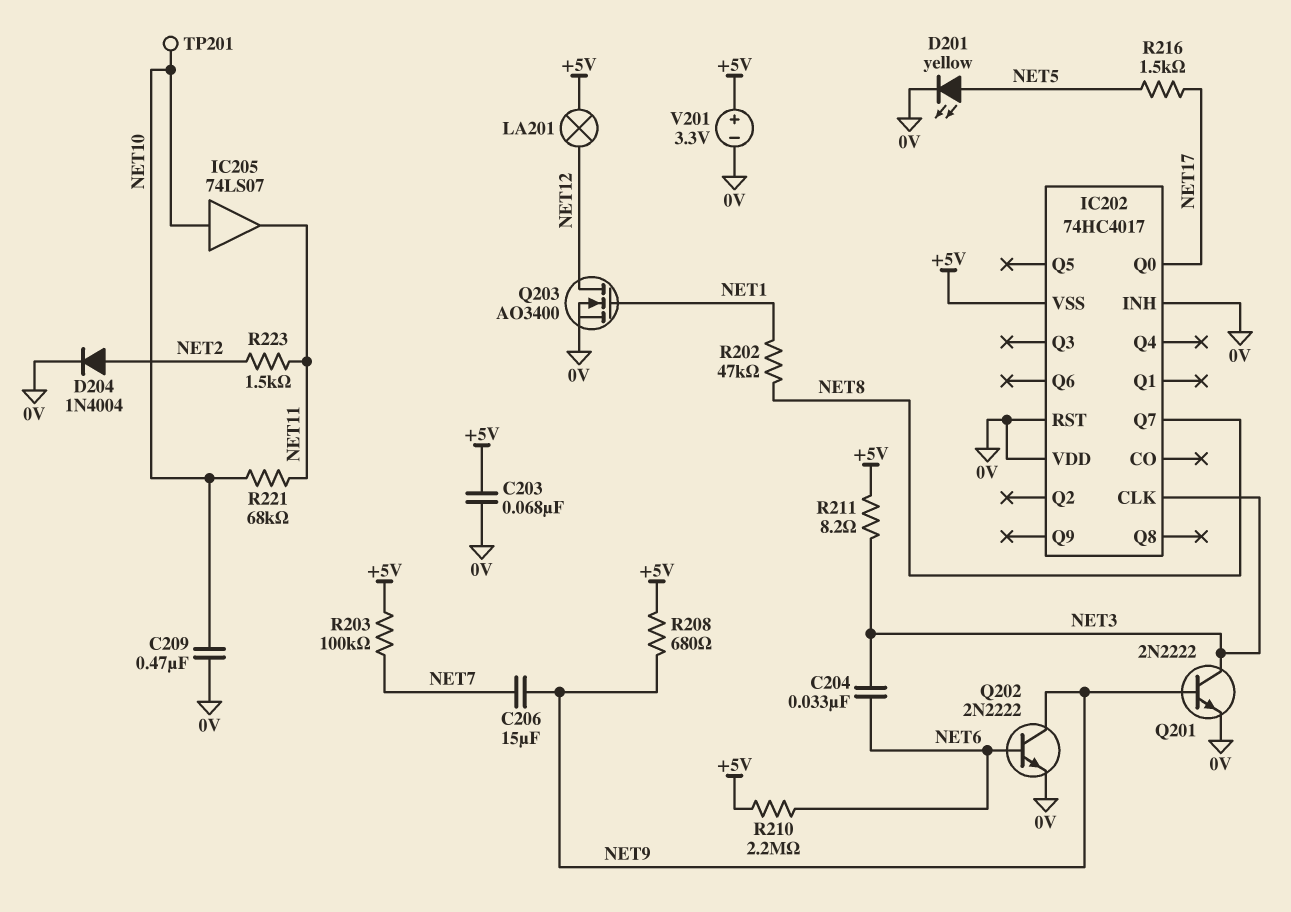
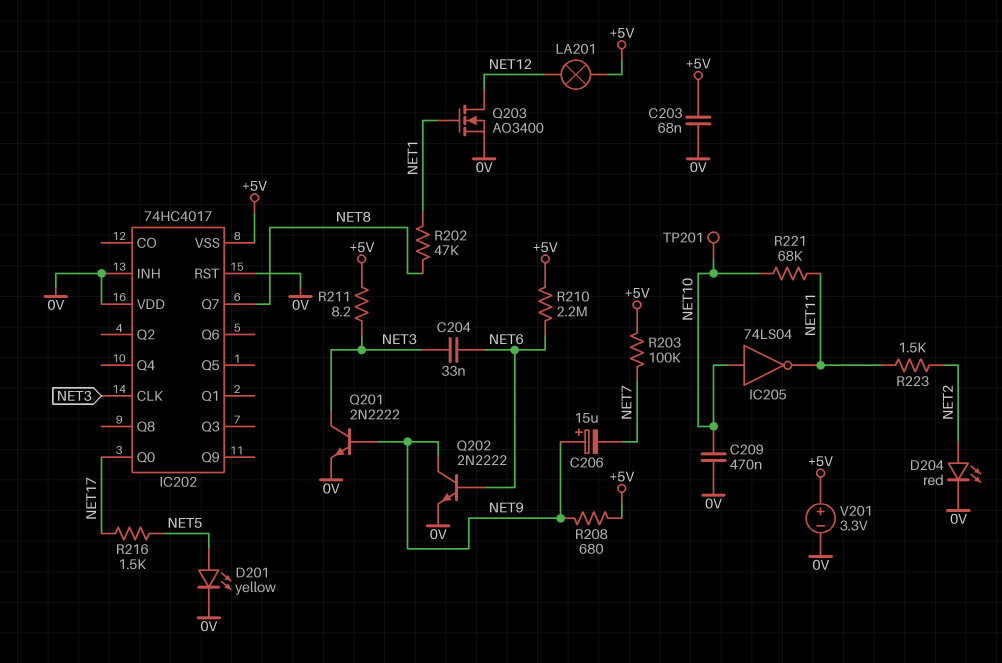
C206: 15uF (NET7, NET9) -> 15uF (plus NET9, minus NET7)
D204: diode 1N4004 (A NET2, K 0V) -> LED red (A NET2, K 0V)
IC205: buffer 74LS07 (in NET10, out NET11) -> NOT 74LS04 (in NET10, out NET11)

